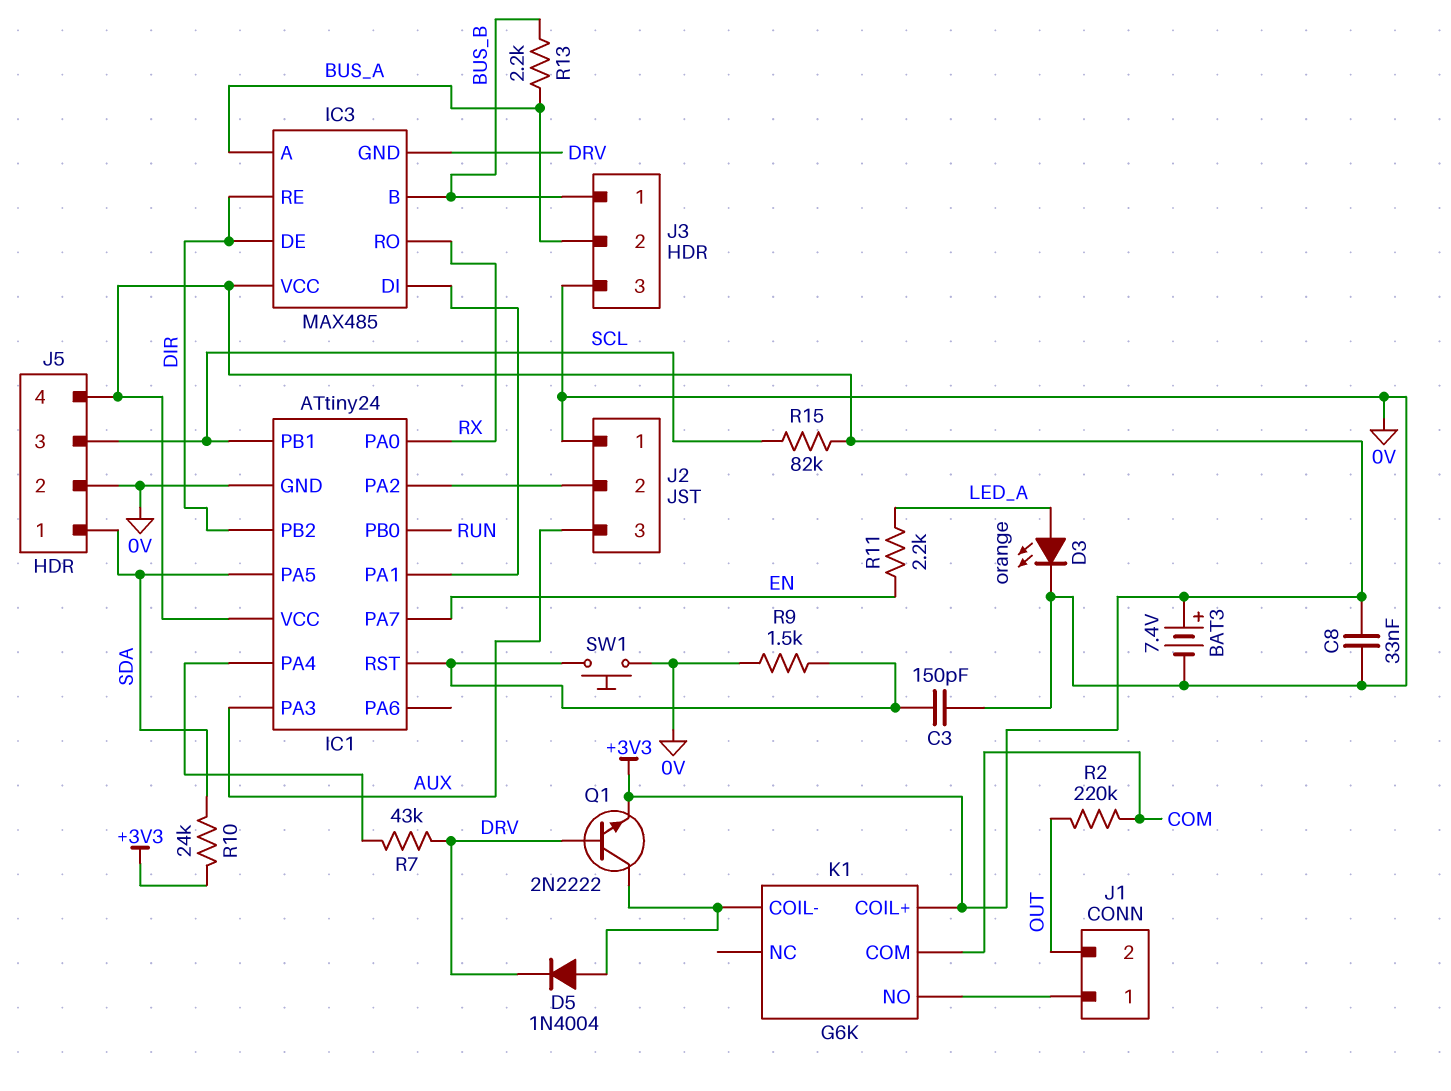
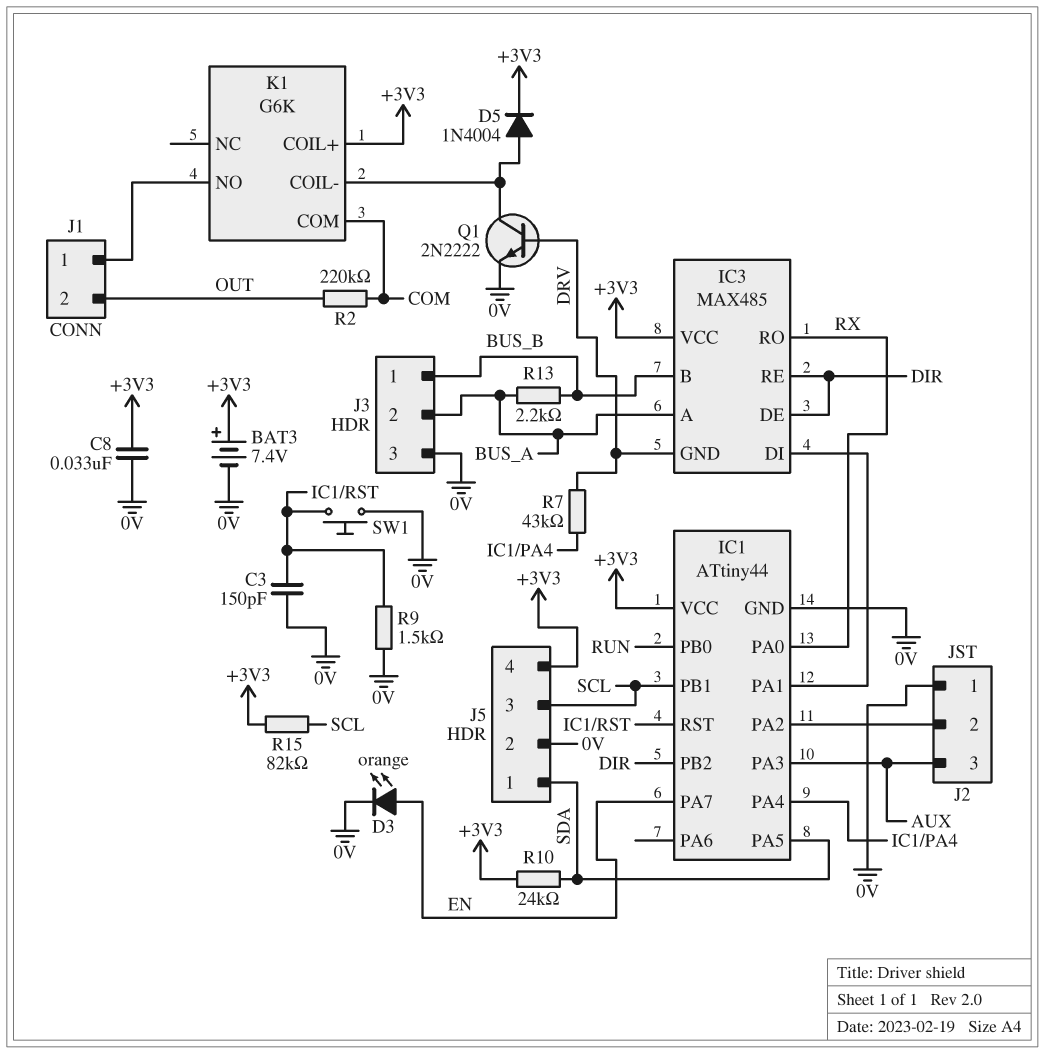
D3: LED orange (A LED_A, K 0V) -> LED orange (A EN, K 0V)
D5: diode 1N4004 (A K1/COIL-, K DRV) -> diode 1N4004 (A K1/COIL-, K +3V3)
IC1: ATtiny24 -> ATtiny44
Q1: NPN 2N2222 (B DRV, C K1/COIL-, E +3V3) -> NPN 2N2222 (B DRV, C K1/COIL-, E 0V)
R11: 2.2k (EN, LED_A) -> none

